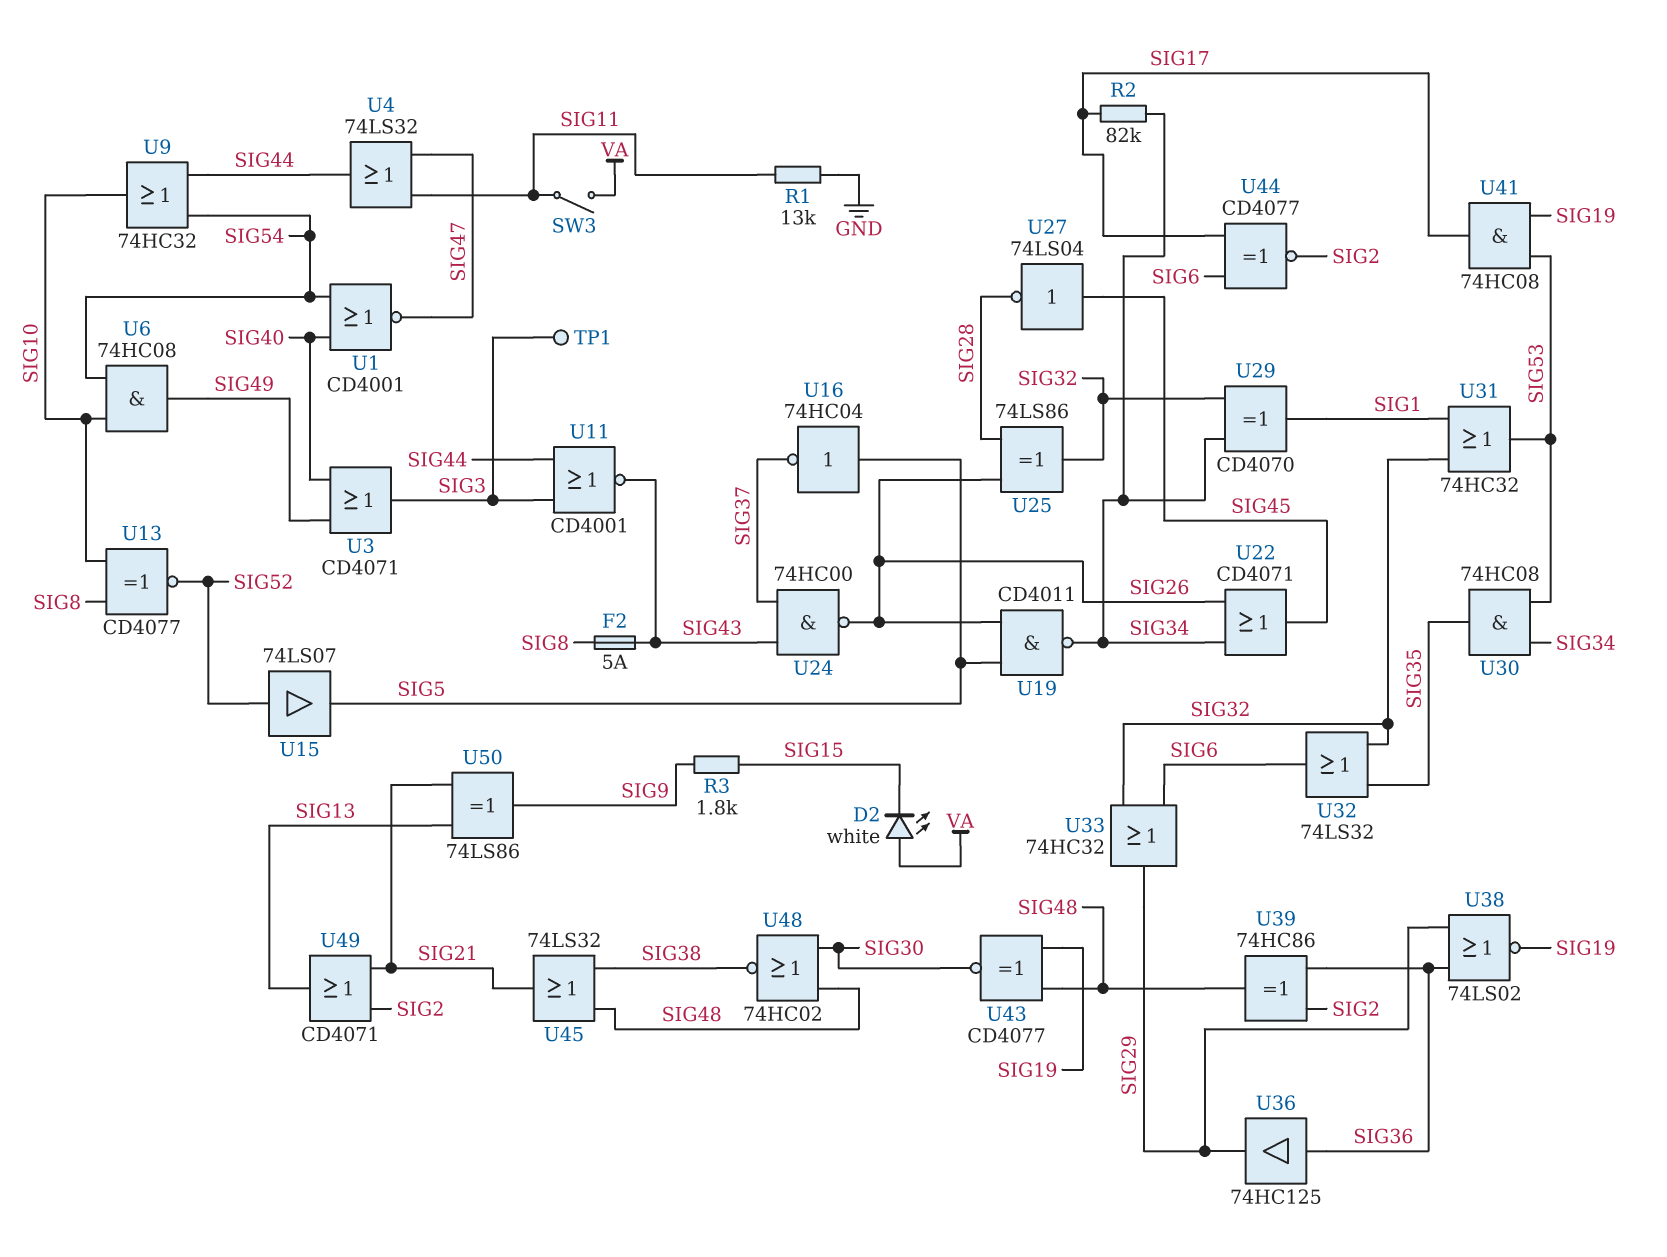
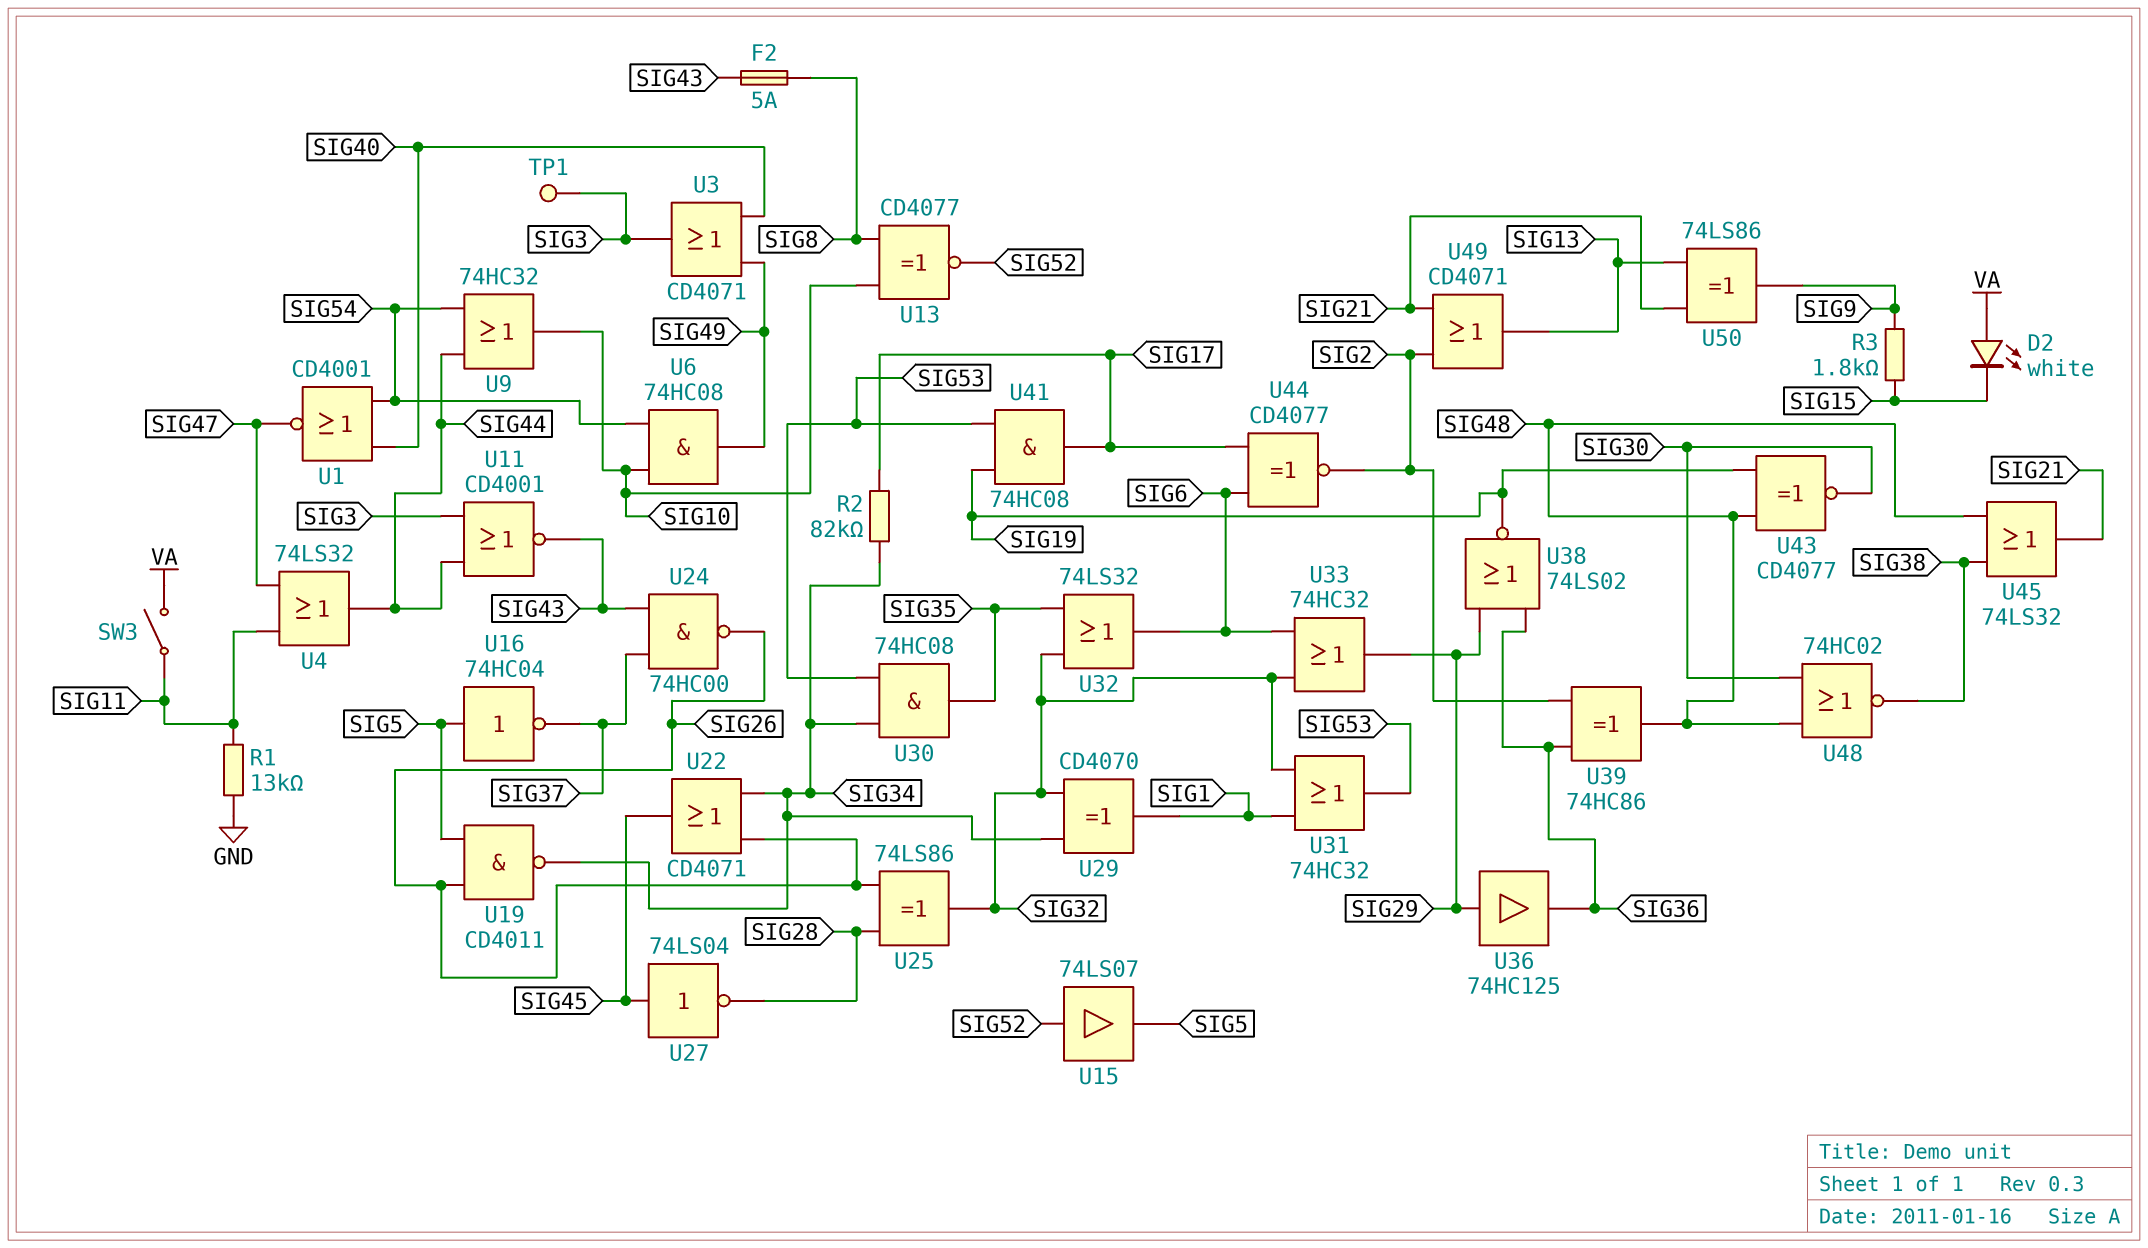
U36: buffer 74HC125 (in SIG36, out SIG29) -> buffer 74HC125 (in SIG29, out SIG36)

